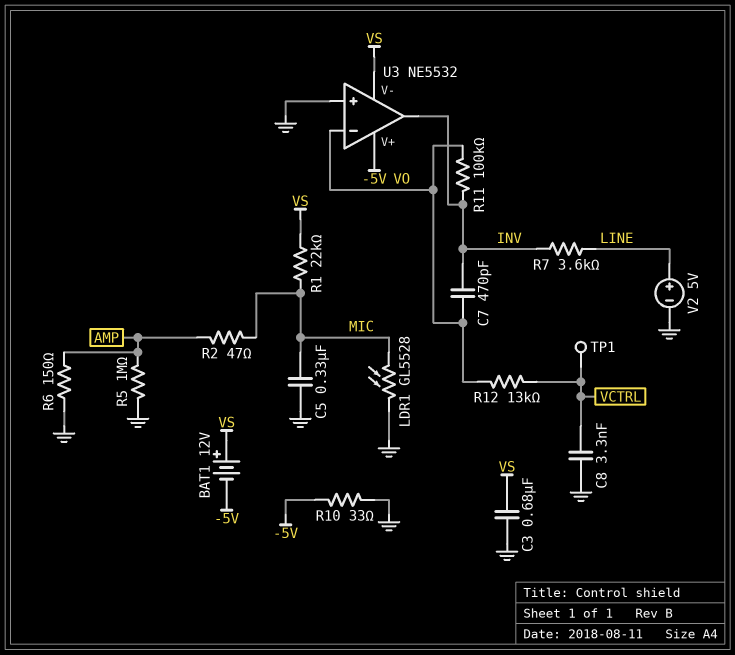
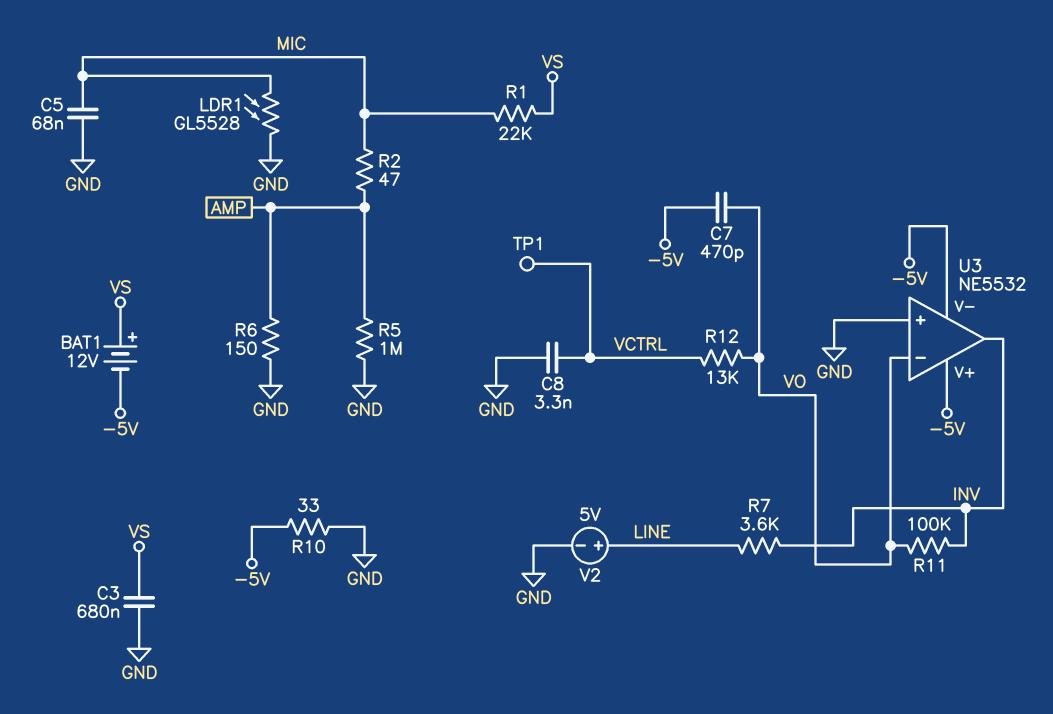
C5: 330nF (GND, MIC) -> 68nF (GND, MIC)
C7: 470pF (INV, VO) -> 470pF (-5V, VO)
U3 pin V-: VS -> -5V

